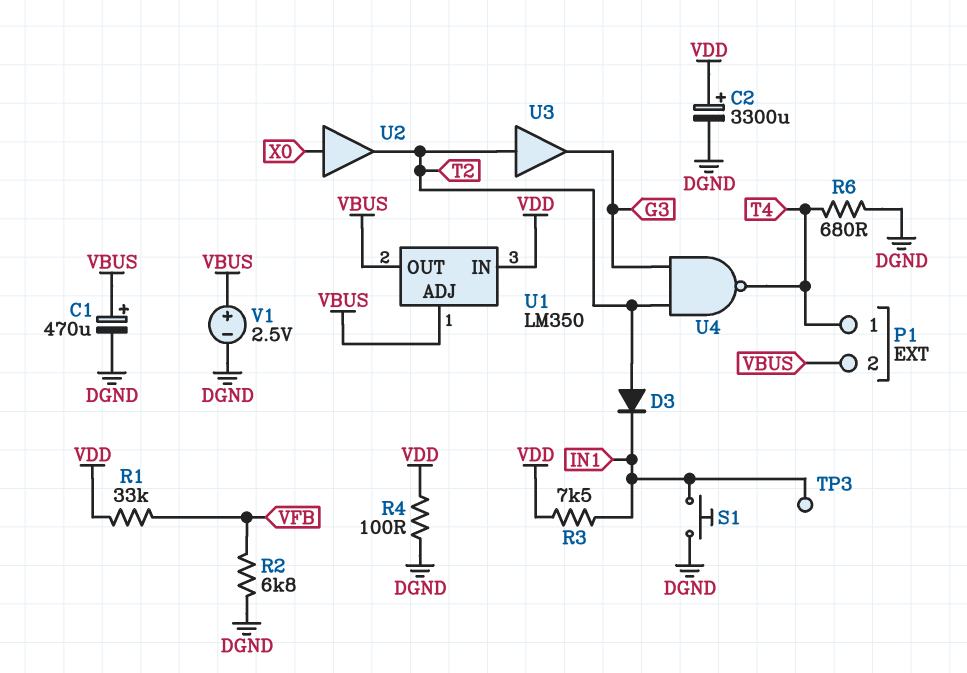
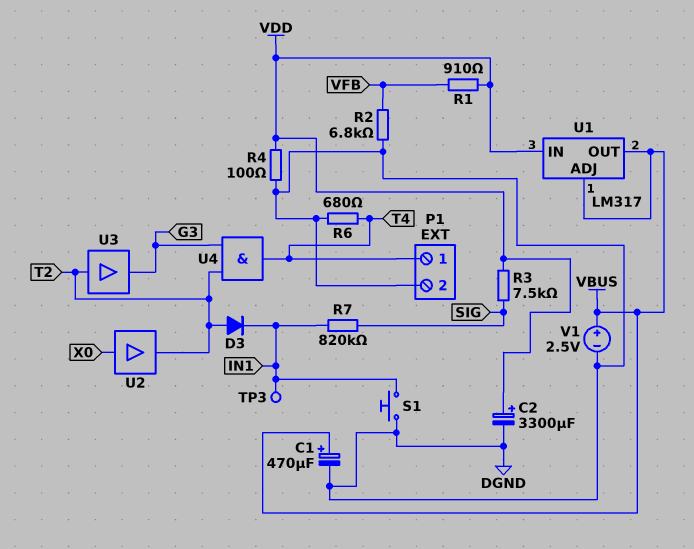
P1 pin 2: VBUS -> DGND
R1: 33k (VDD, VFB) -> 910 (VDD, VFB)
R3: 7.5k (IN1, VDD) -> 7.5k (SIG, VDD)
R7: none -> 820k (IN1, SIG)
U1: LM350 -> LM317
U4: NAND (in G3, in T2, out T4) -> AND (in G3, in T2, out T4)

